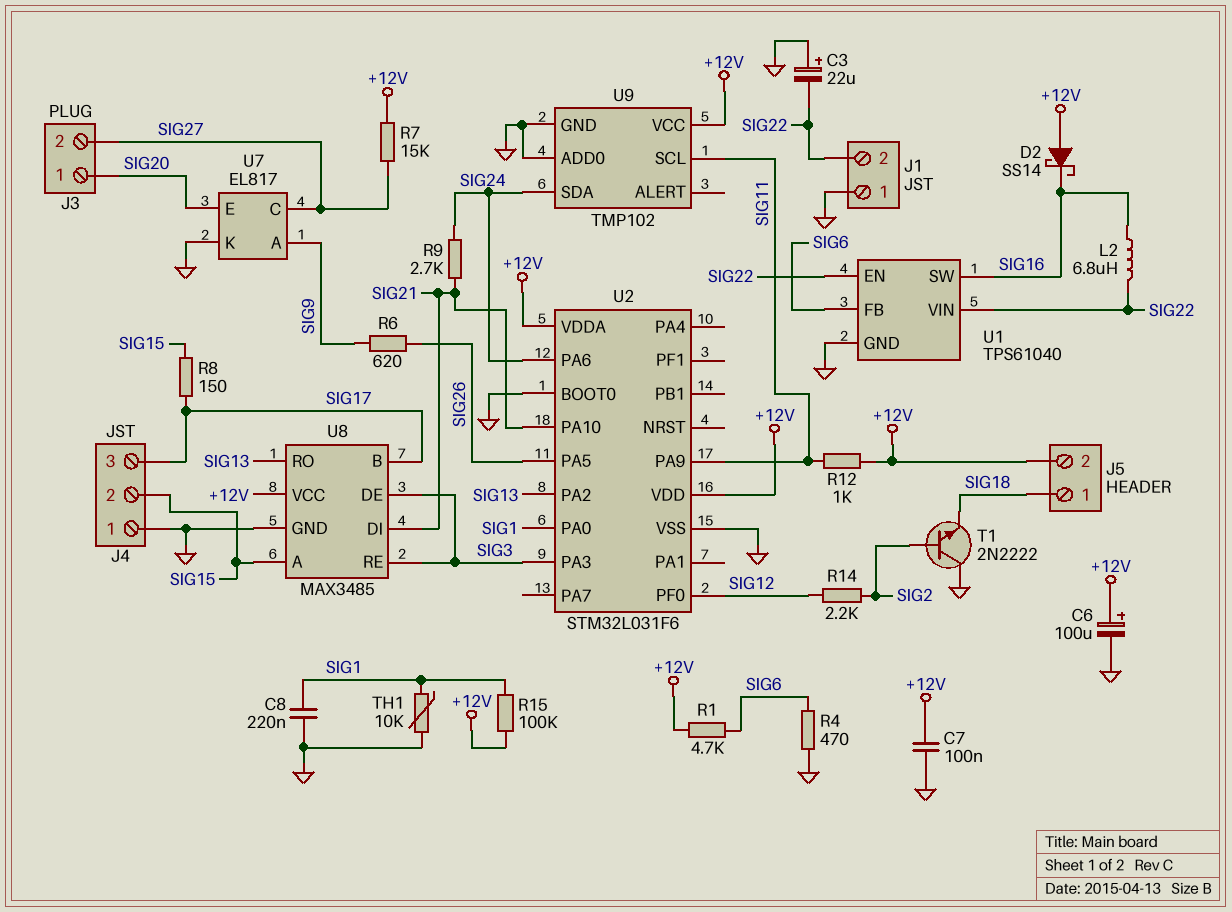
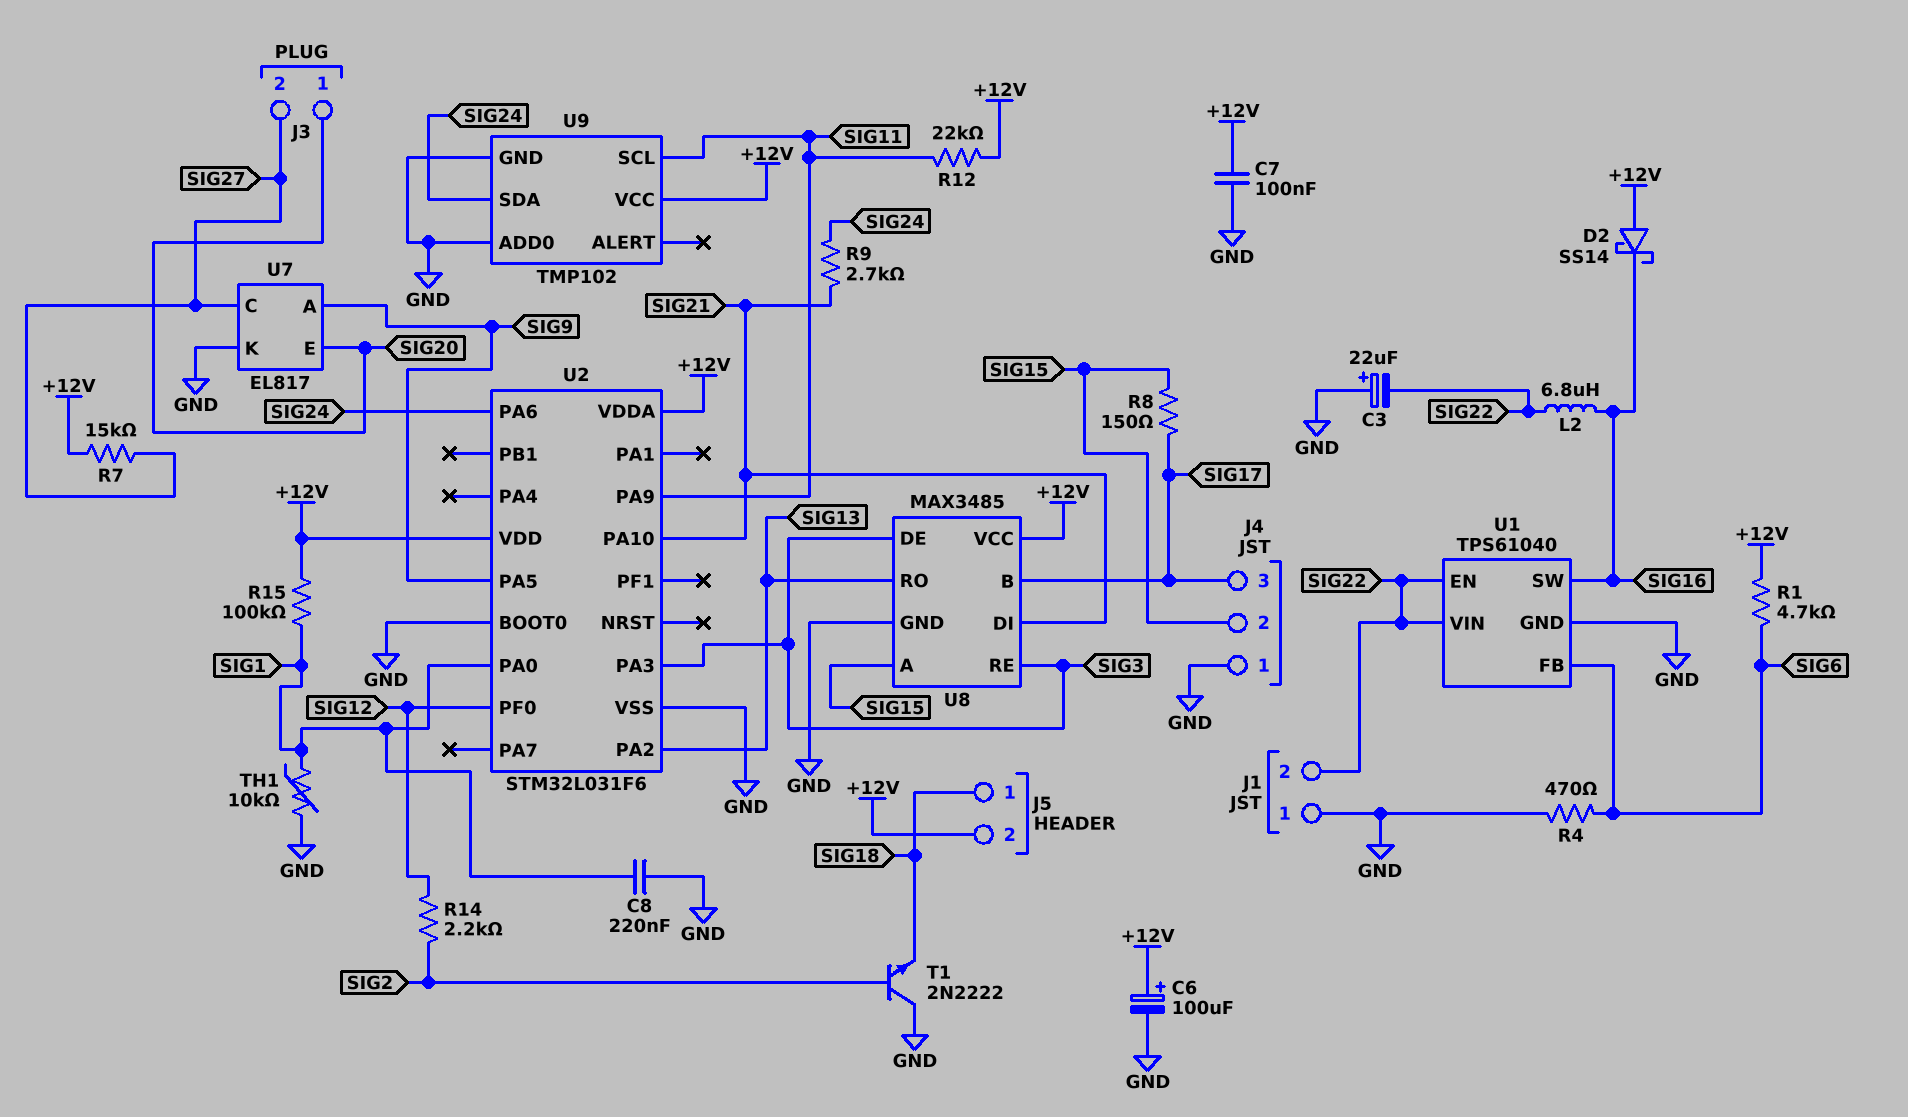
R6: 620 (SIG9, SIG26) -> none
R12: 1k (+12V, SIG11) -> 22k (+12V, SIG11)
U2 pin PA5: SIG26 -> SIG9

